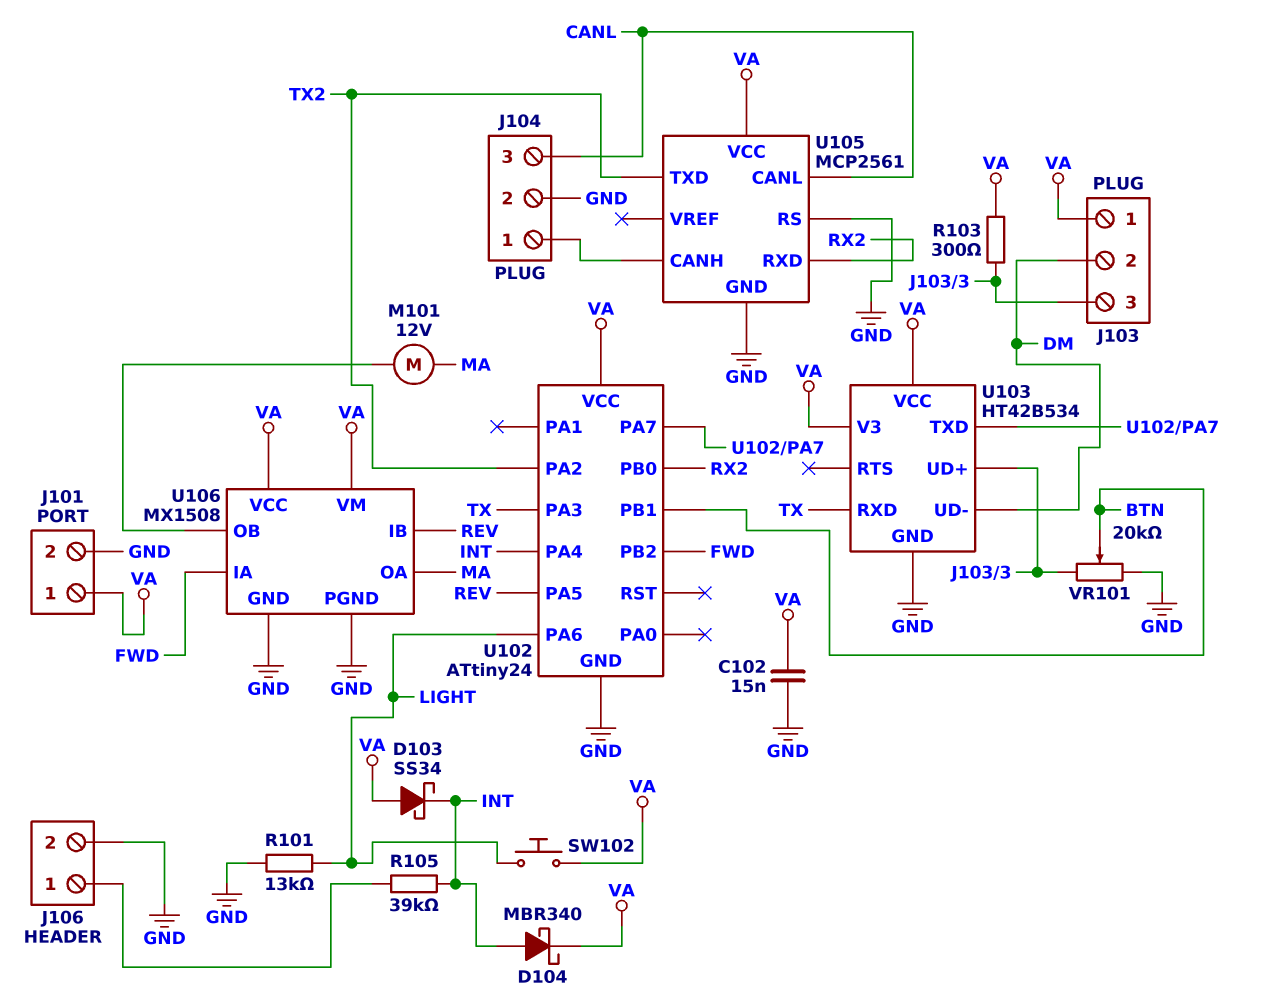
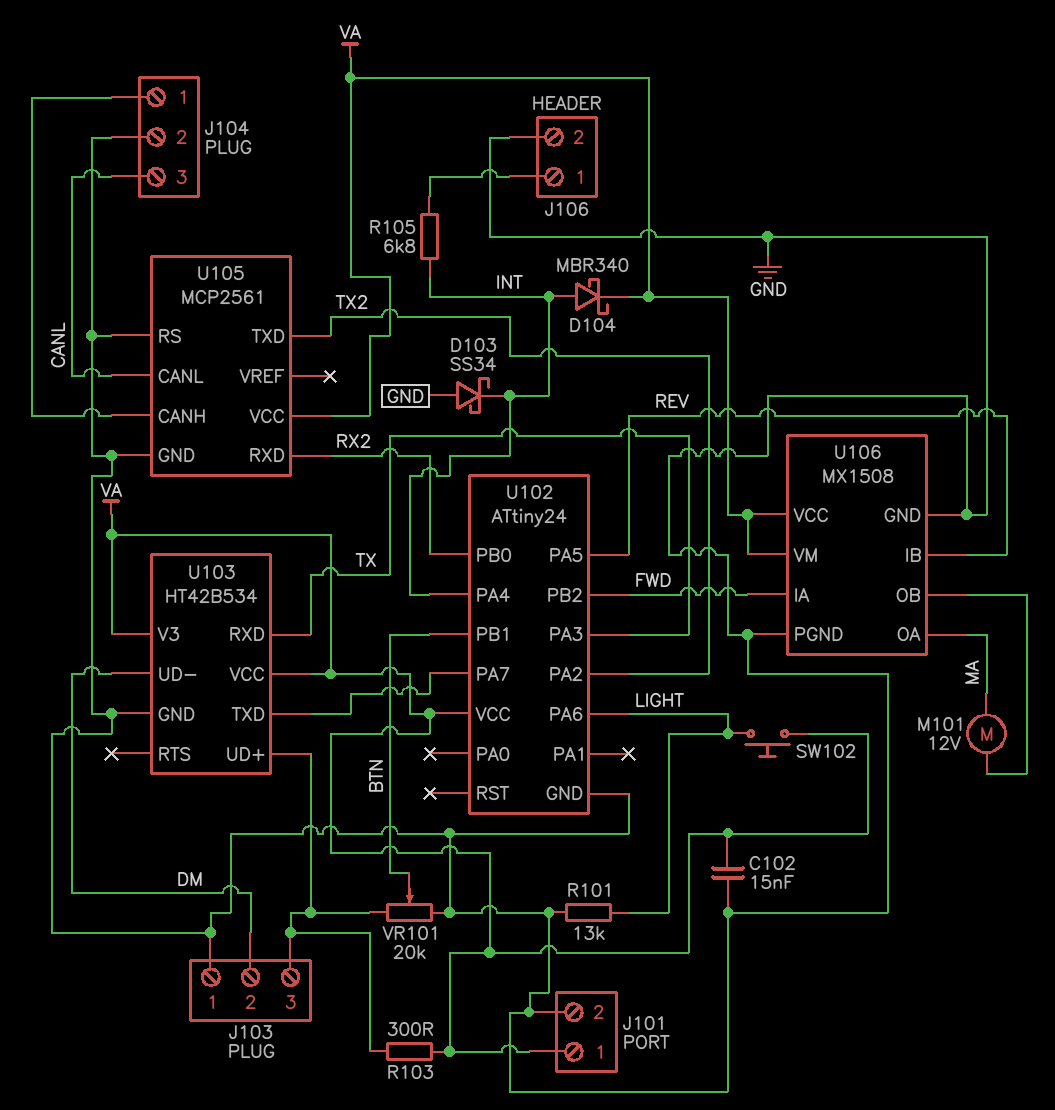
D103: schottky SS34 (A VA, K INT) -> schottky SS34 (A GND, K INT)
J103 pin 1: VA -> GND
R105: 39k (INT, J106/1) -> 6.8k (INT, J106/1)

